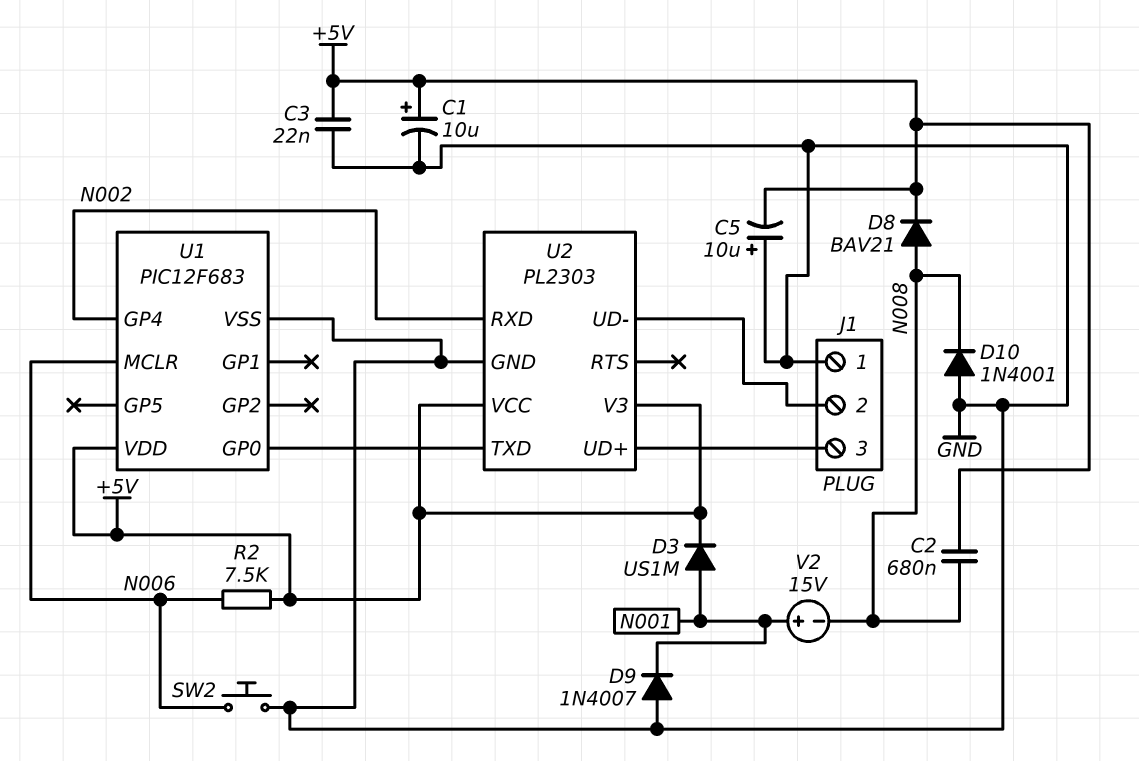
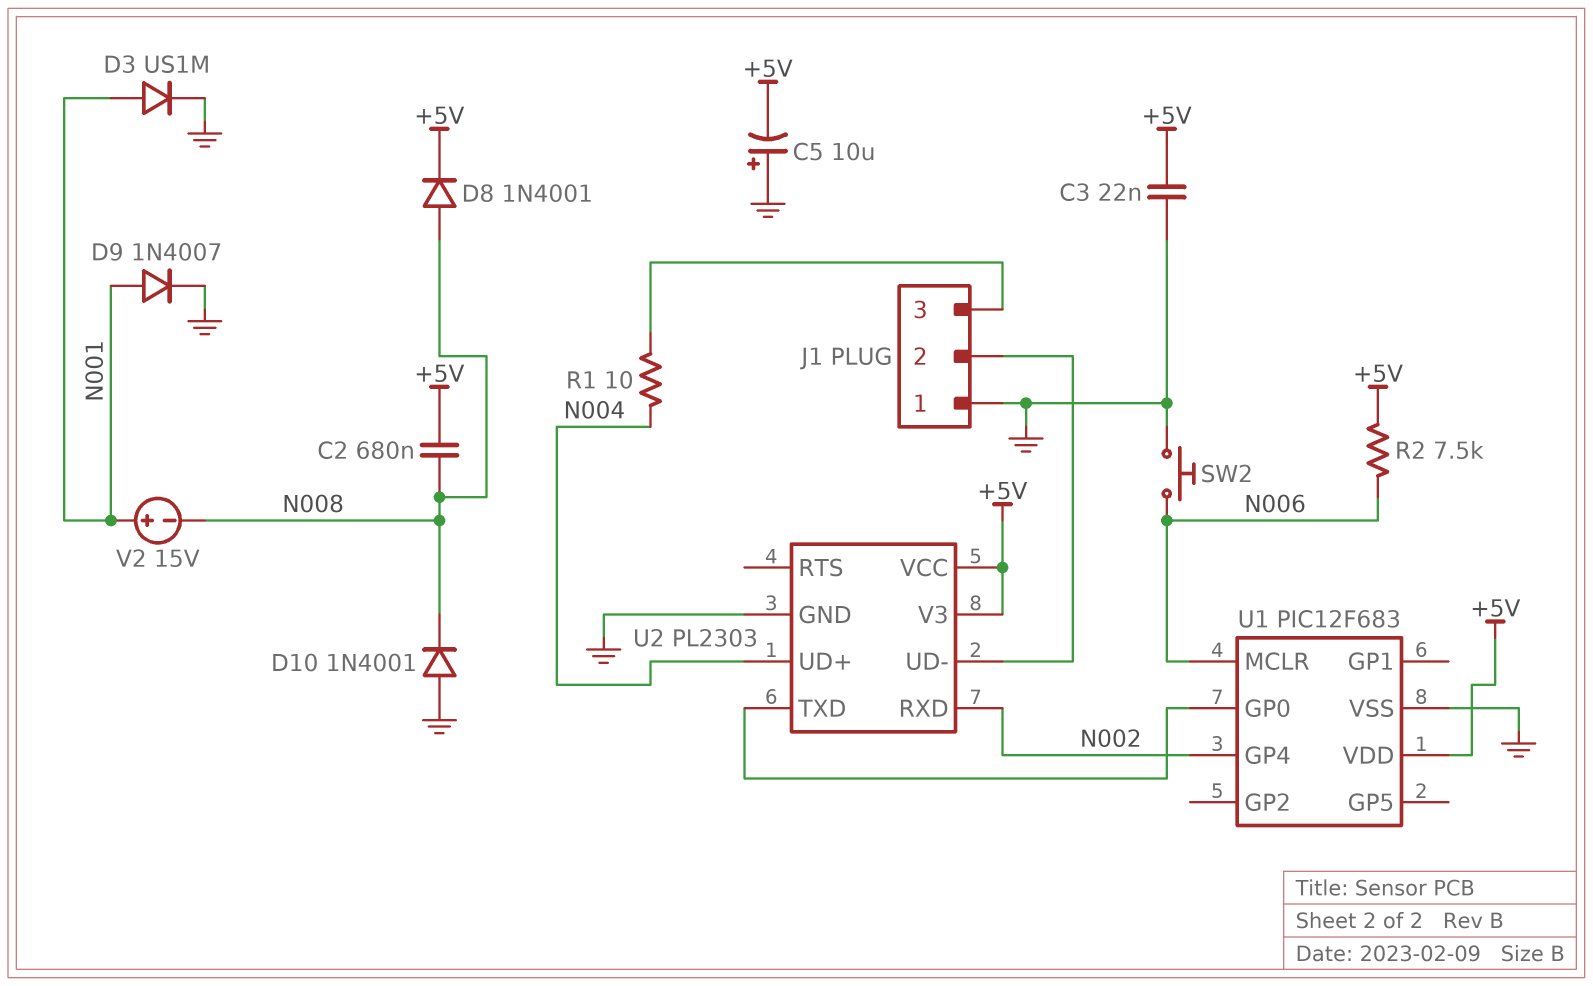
C1: 10uF (plus +5V, minus GND) -> none
D3: diode US1M (A N001, K +5V) -> diode US1M (A N001, K GND)
D8: diode BAV21 (A N008, K +5V) -> diode 1N4001 (A N008, K +5V)
D9: diode 1N4007 (A GND, K N001) -> diode 1N4007 (A N001, K GND)
R1: none -> 10 (J1/3, N004)
U2 pin UD+: J1/3 -> N004

